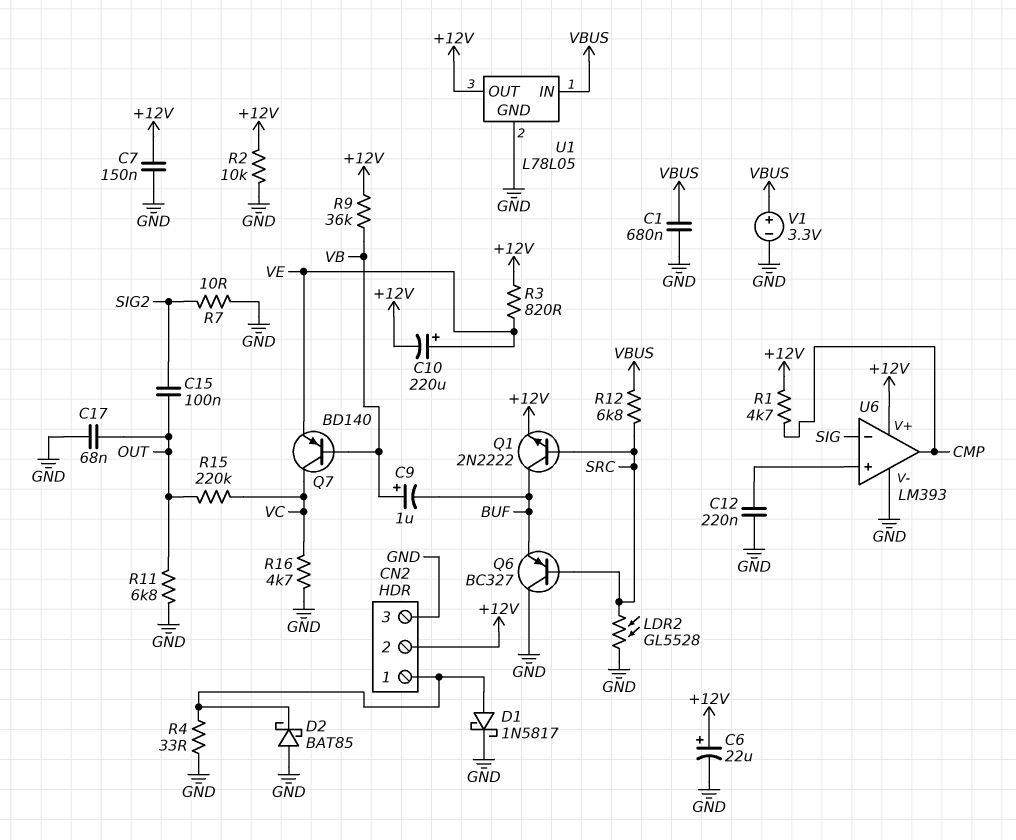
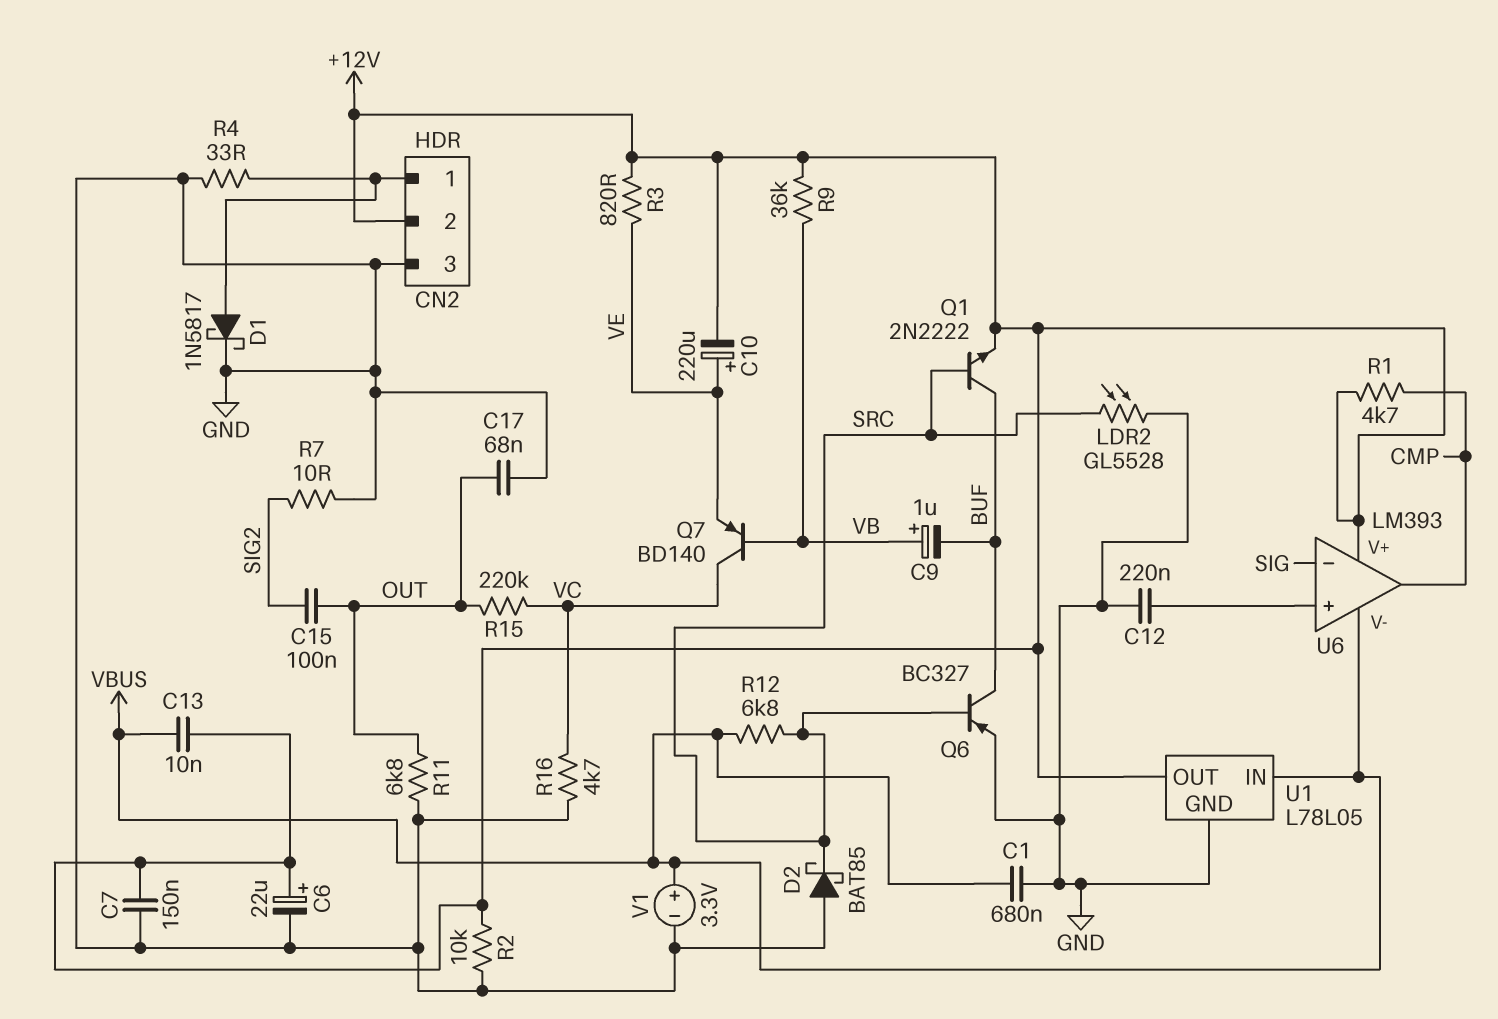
C13: none -> 10nF (+12V, VBUS)
D2: schottky BAT85 (A GND, K CN2/1) -> schottky BAT85 (A GND, K SRC)
Q6: PNP BC327 (B SRC, C GND, E BUF) -> PNP BC327 (B SRC, C BUF, E GND)
U6 pin V-: GND -> VBUS

